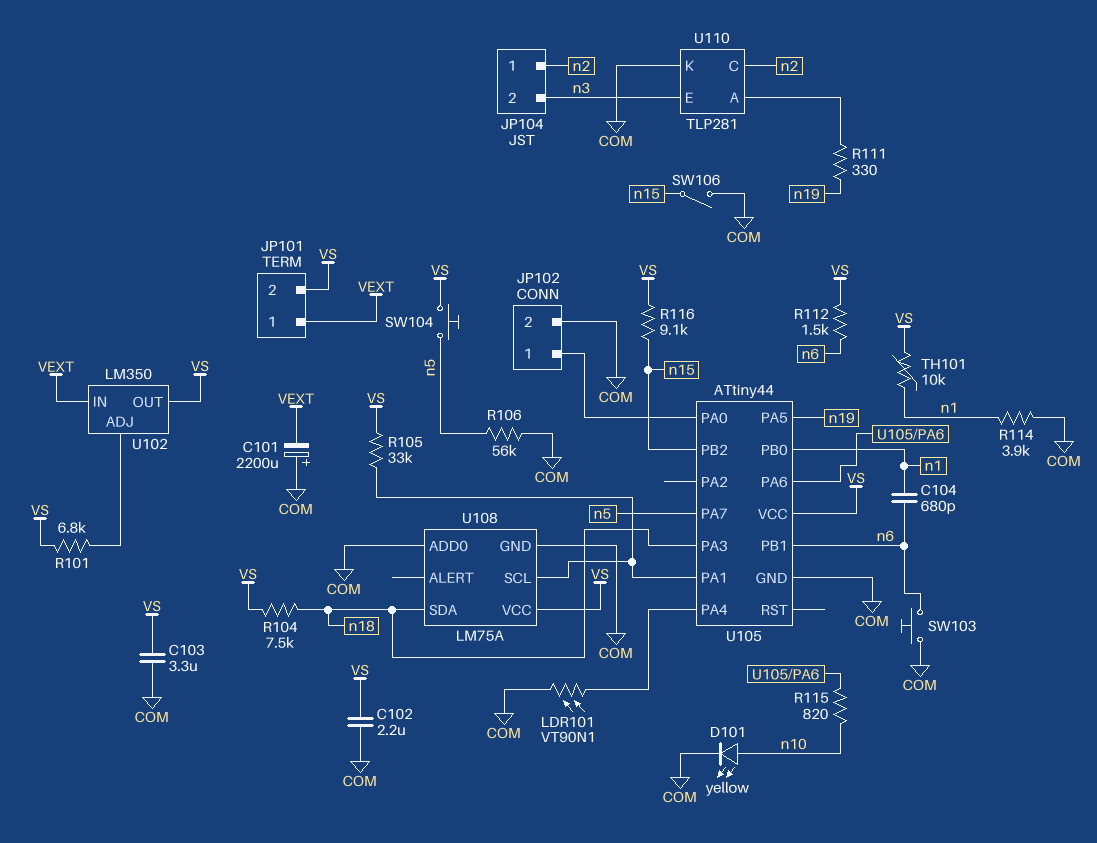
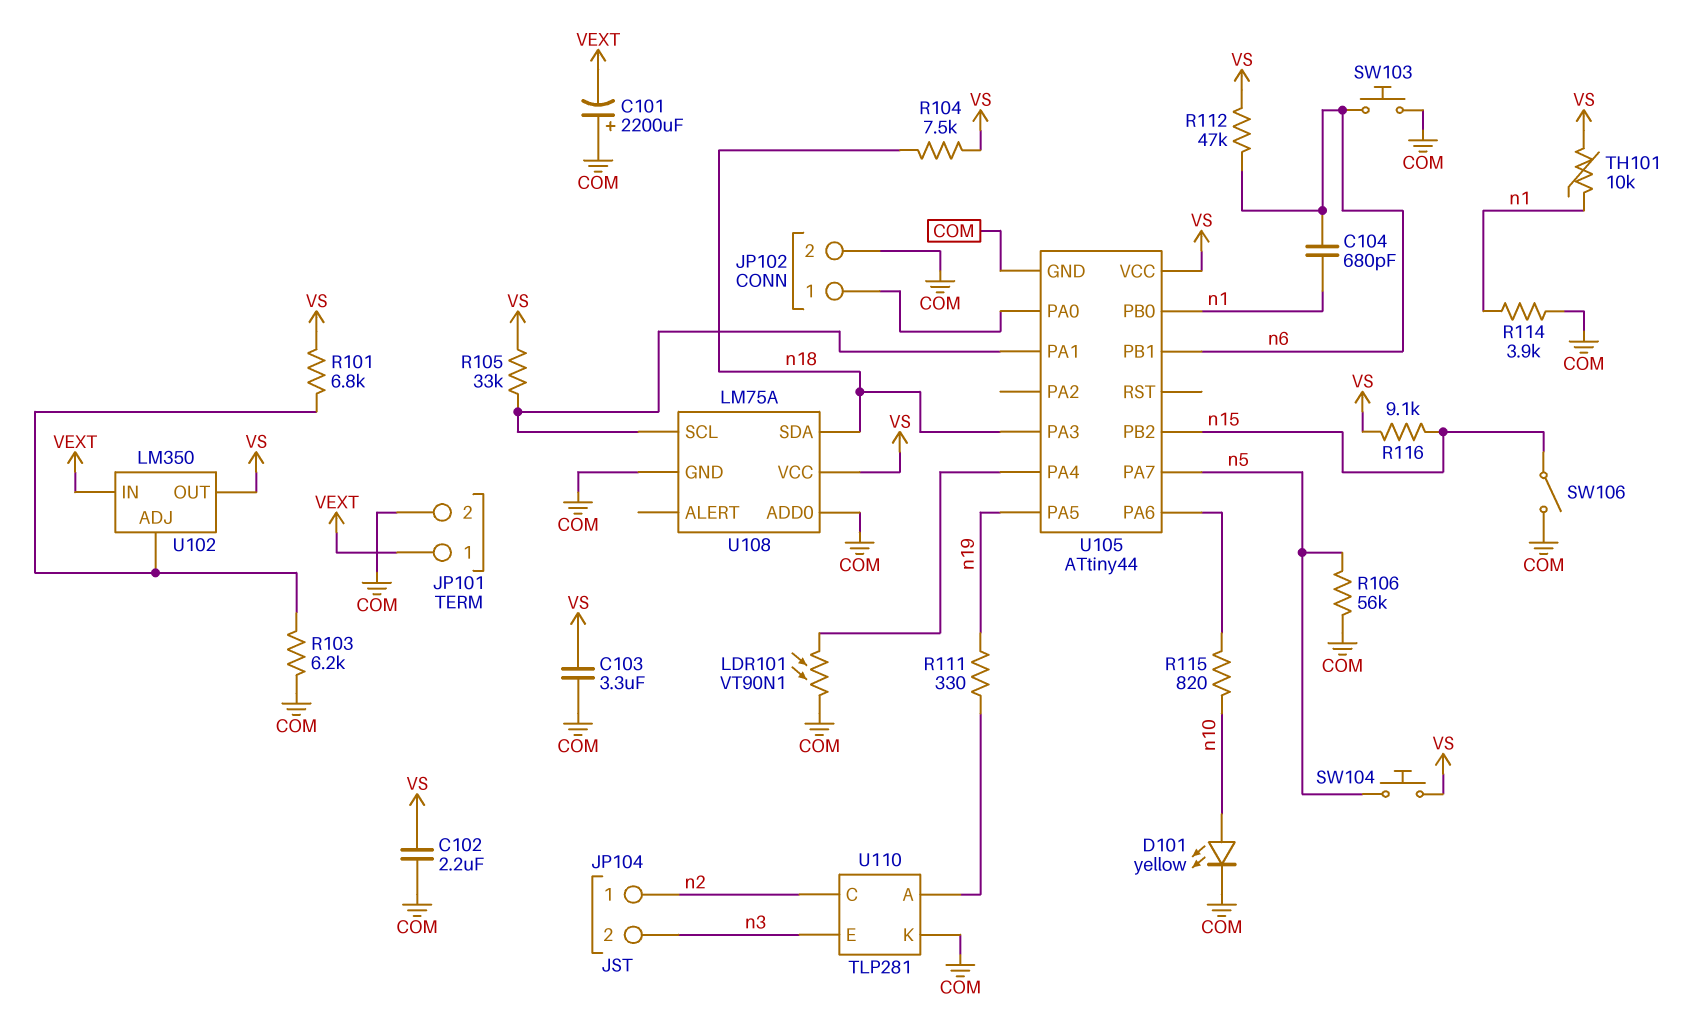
JP101 pin 2: VS -> COM
R103: none -> 6.2k (COM, U102/ADJ)
R112: 1.5k (VS, n6) -> 47k (VS, n6)

